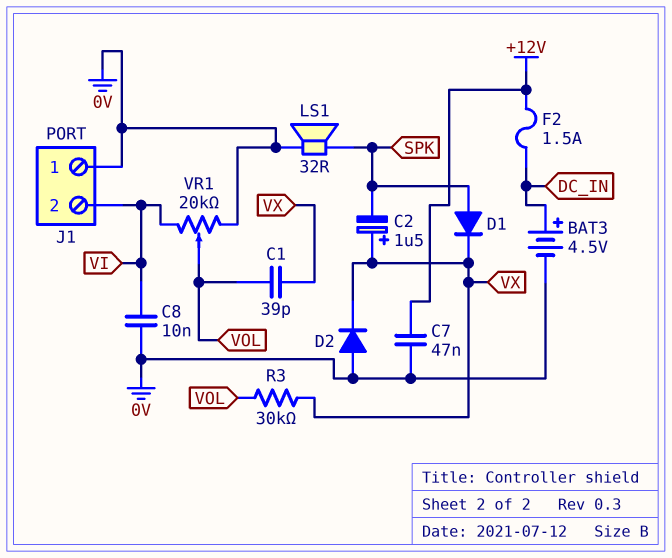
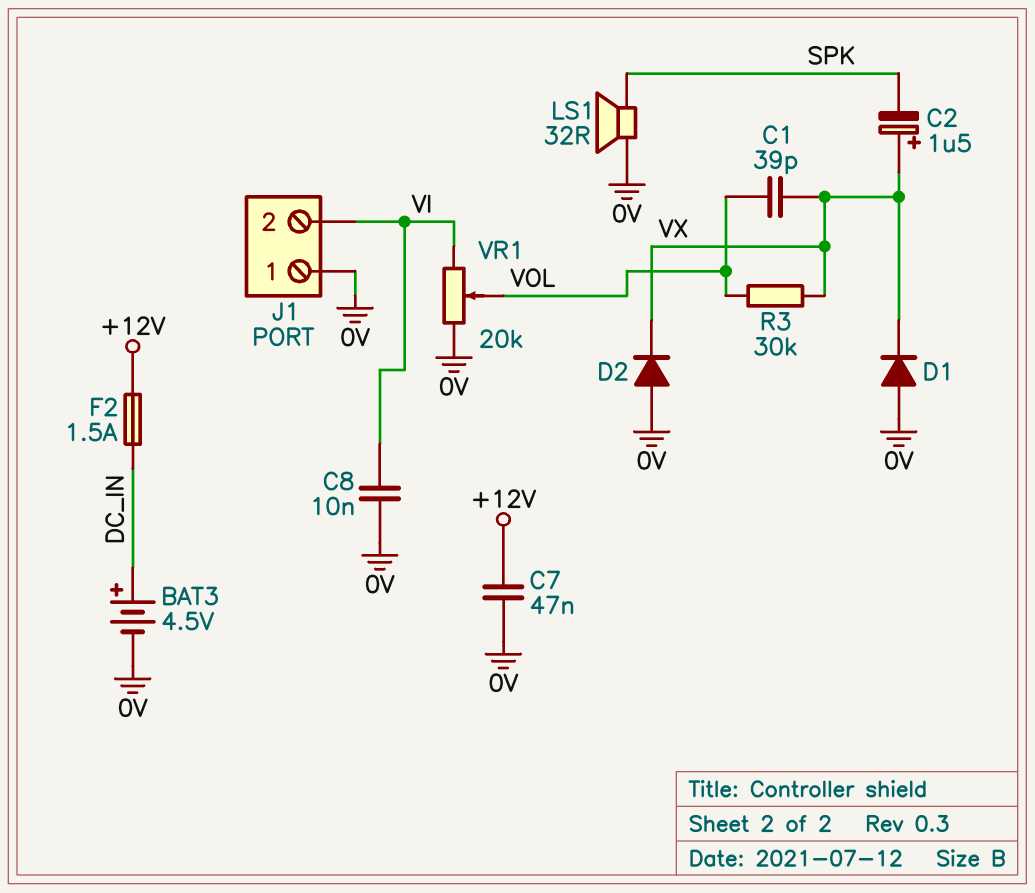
D1: diode (A SPK, K VX) -> diode (A 0V, K VX)

